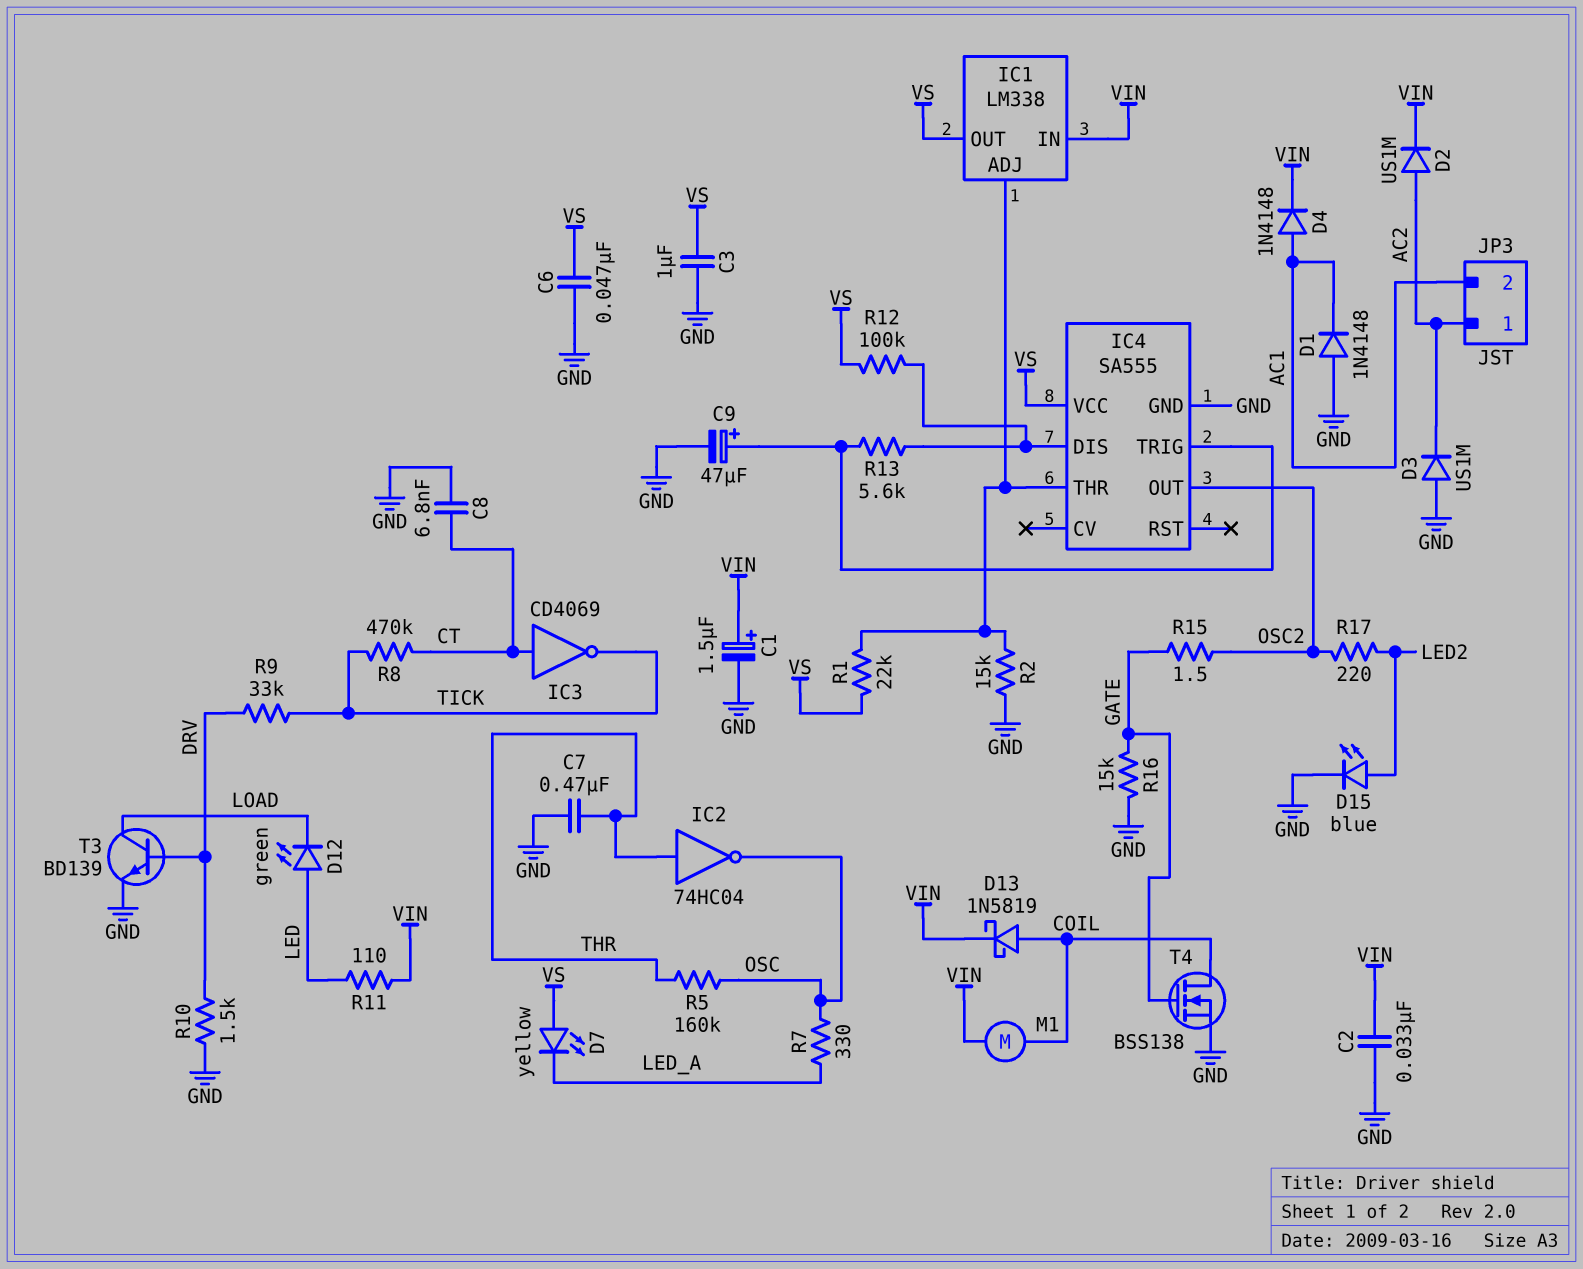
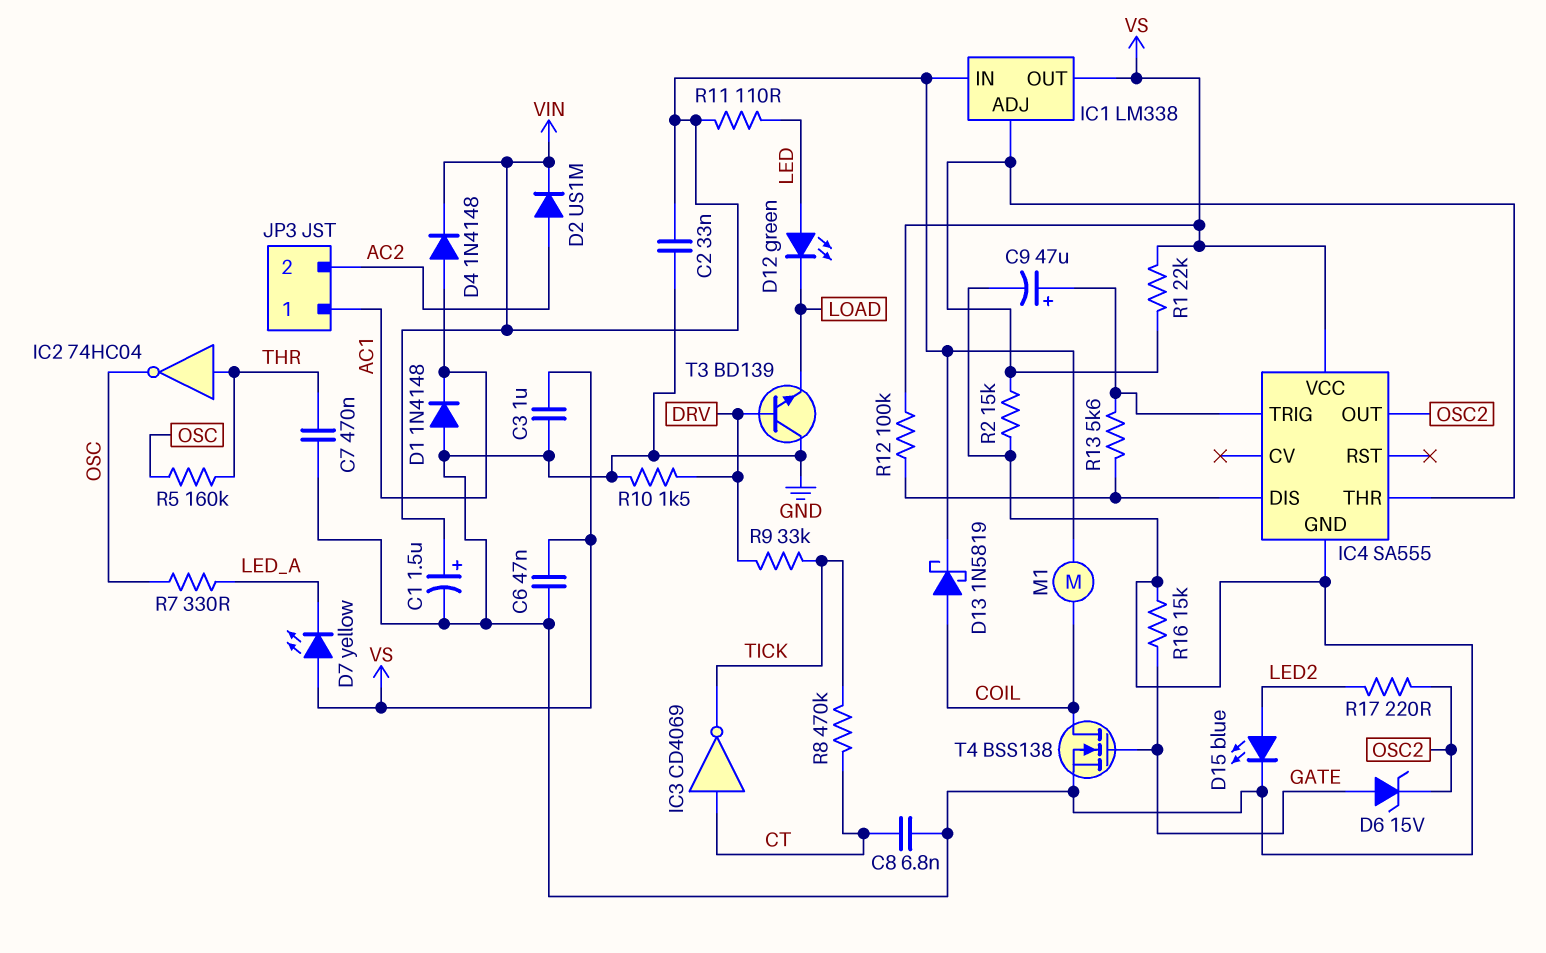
D3: diode US1M (A GND, K AC2) -> none
D6: none -> zener 15V (A GATE, K OSC2)
JP3 pin 1: AC2 -> AC1
JP3 pin 2: AC1 -> AC2
R15: 1.5 (GATE, OSC2) -> none
T3: NPN BD139 (B DRV, C LOAD, E GND) -> NPN BD139 (B DRV, C GND, E LOAD)

